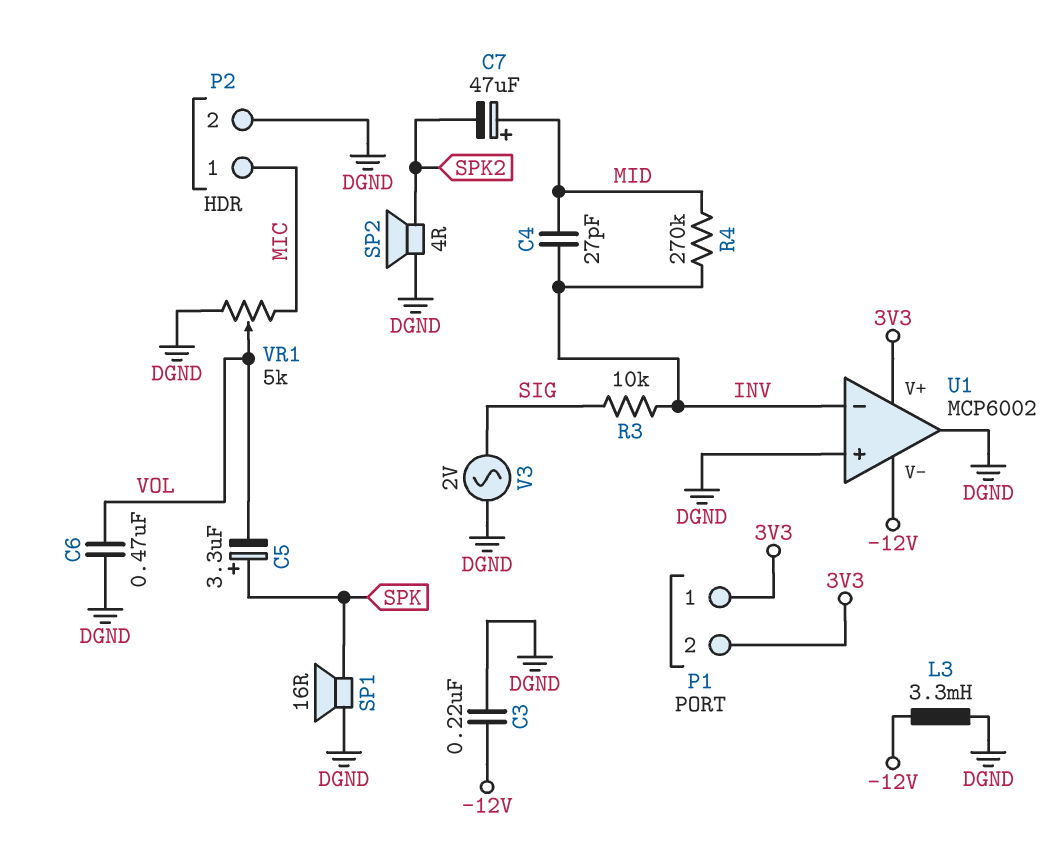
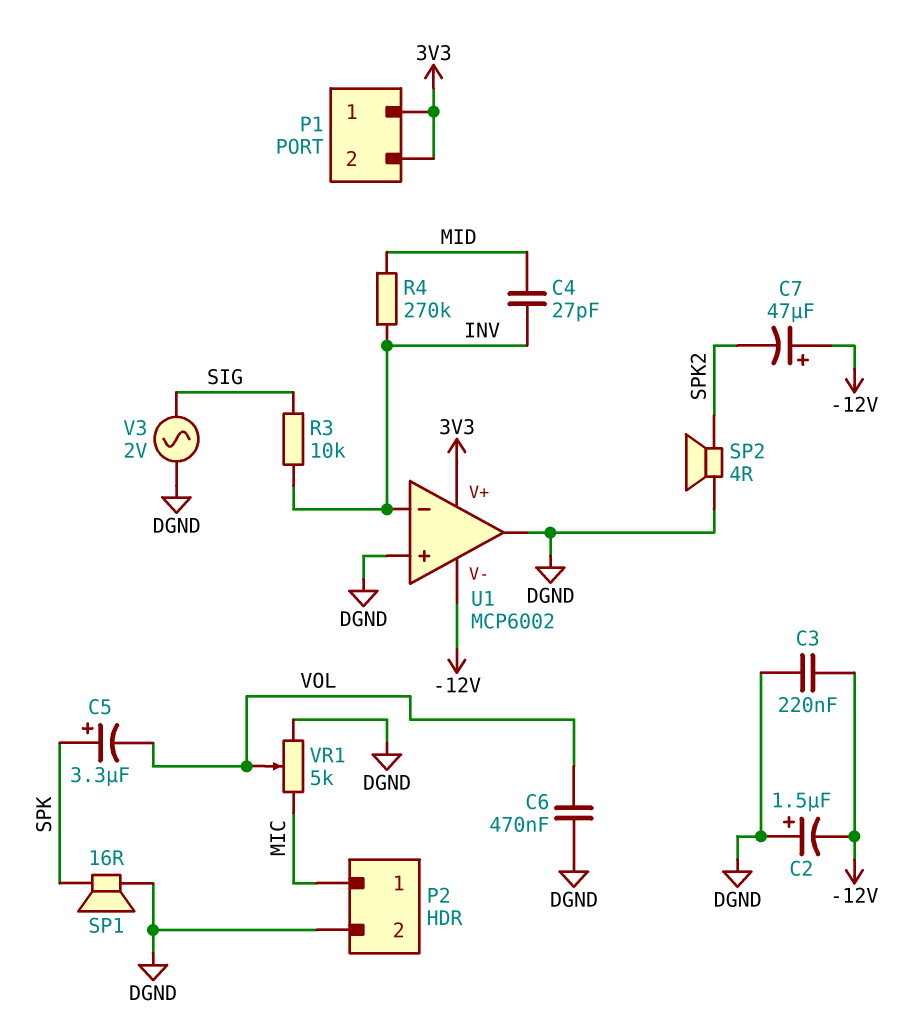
C2: none -> 1.5uF (plus DGND, minus -12V)
C7: 47uF (plus MID, minus SPK2) -> 47uF (plus -12V, minus SPK2)
L3: 3.3mH (-12V, DGND) -> none

